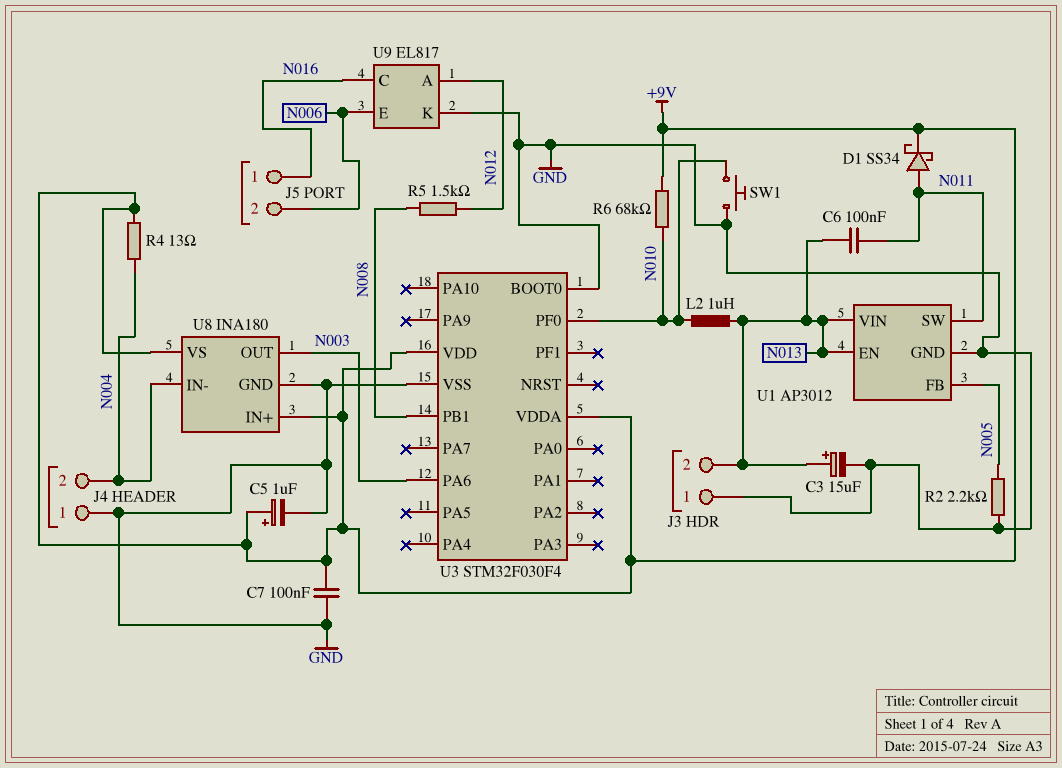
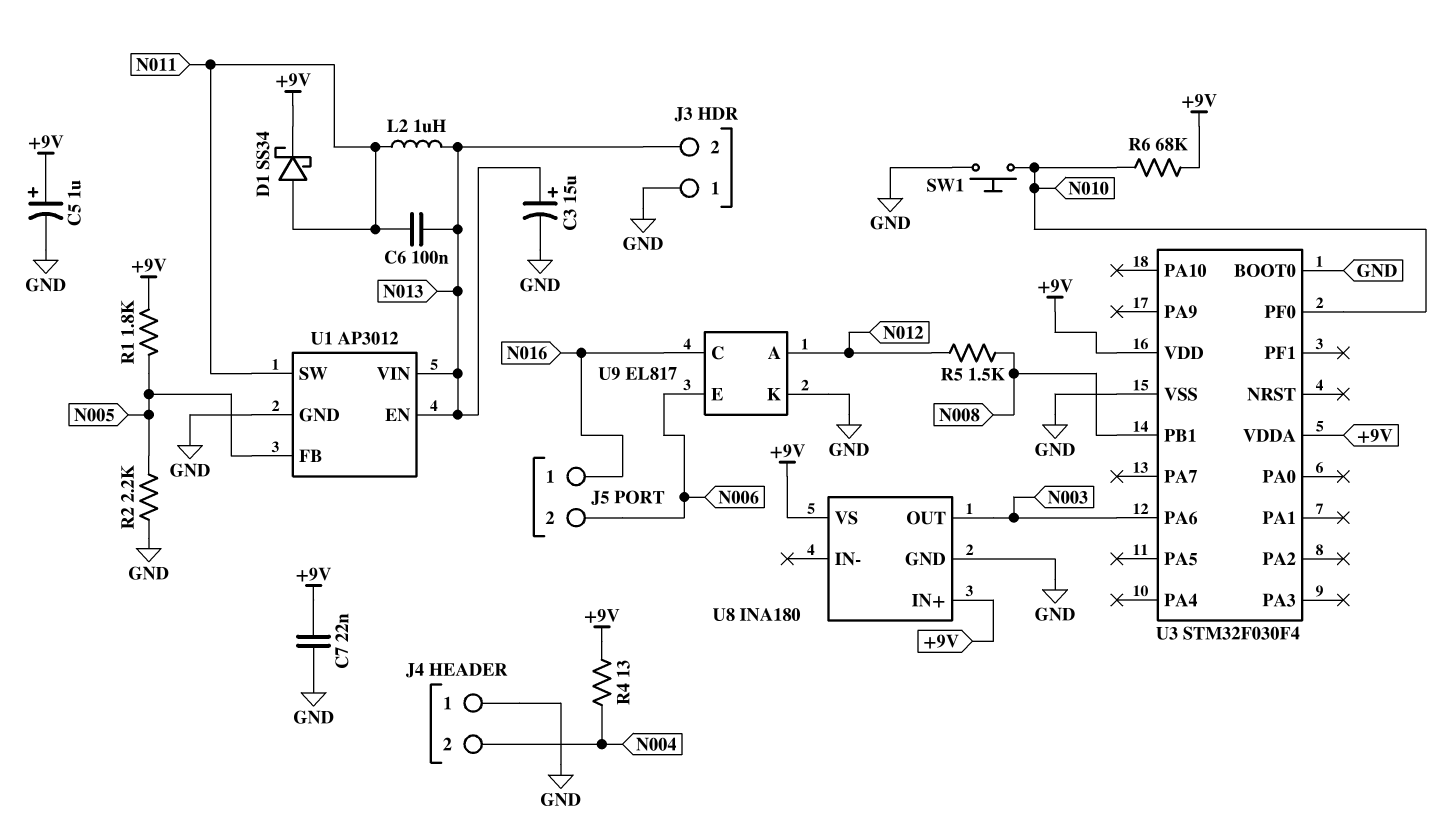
C7: 100nF (+9V, GND) -> 22nF (+9V, GND)
L2: 1uH (N010, N013) -> 1uH (N011, N013)
R1: none -> 1.8k (+9V, N005)
U8 pin IN-: N004 -> none

